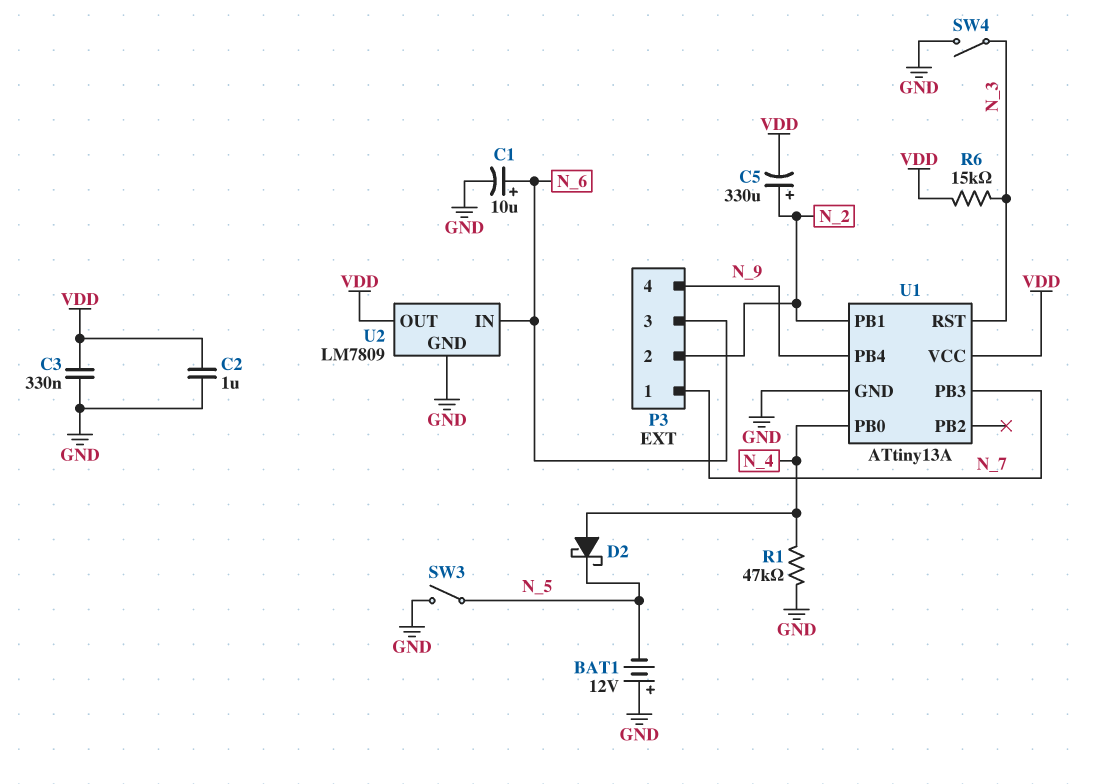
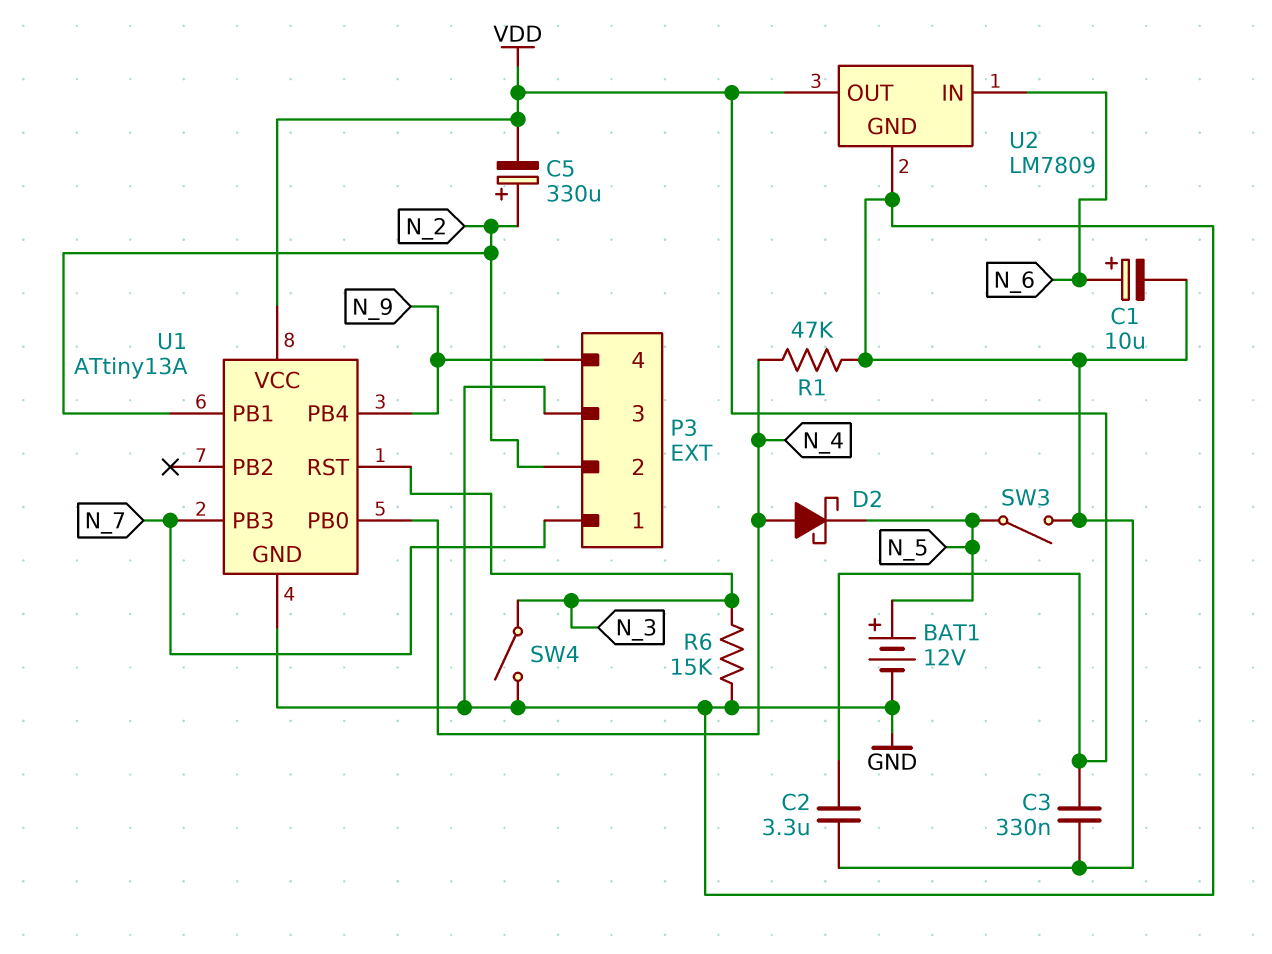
BAT1: 12V (plus GND, minus N_5) -> 12V (plus N_5, minus GND)
C2: 1uF (GND, VDD) -> 3.3uF (GND, VDD)
P3 pin 3: N_6 -> GND
R6: 15k (N_3, VDD) -> 15k (GND, N_3)

